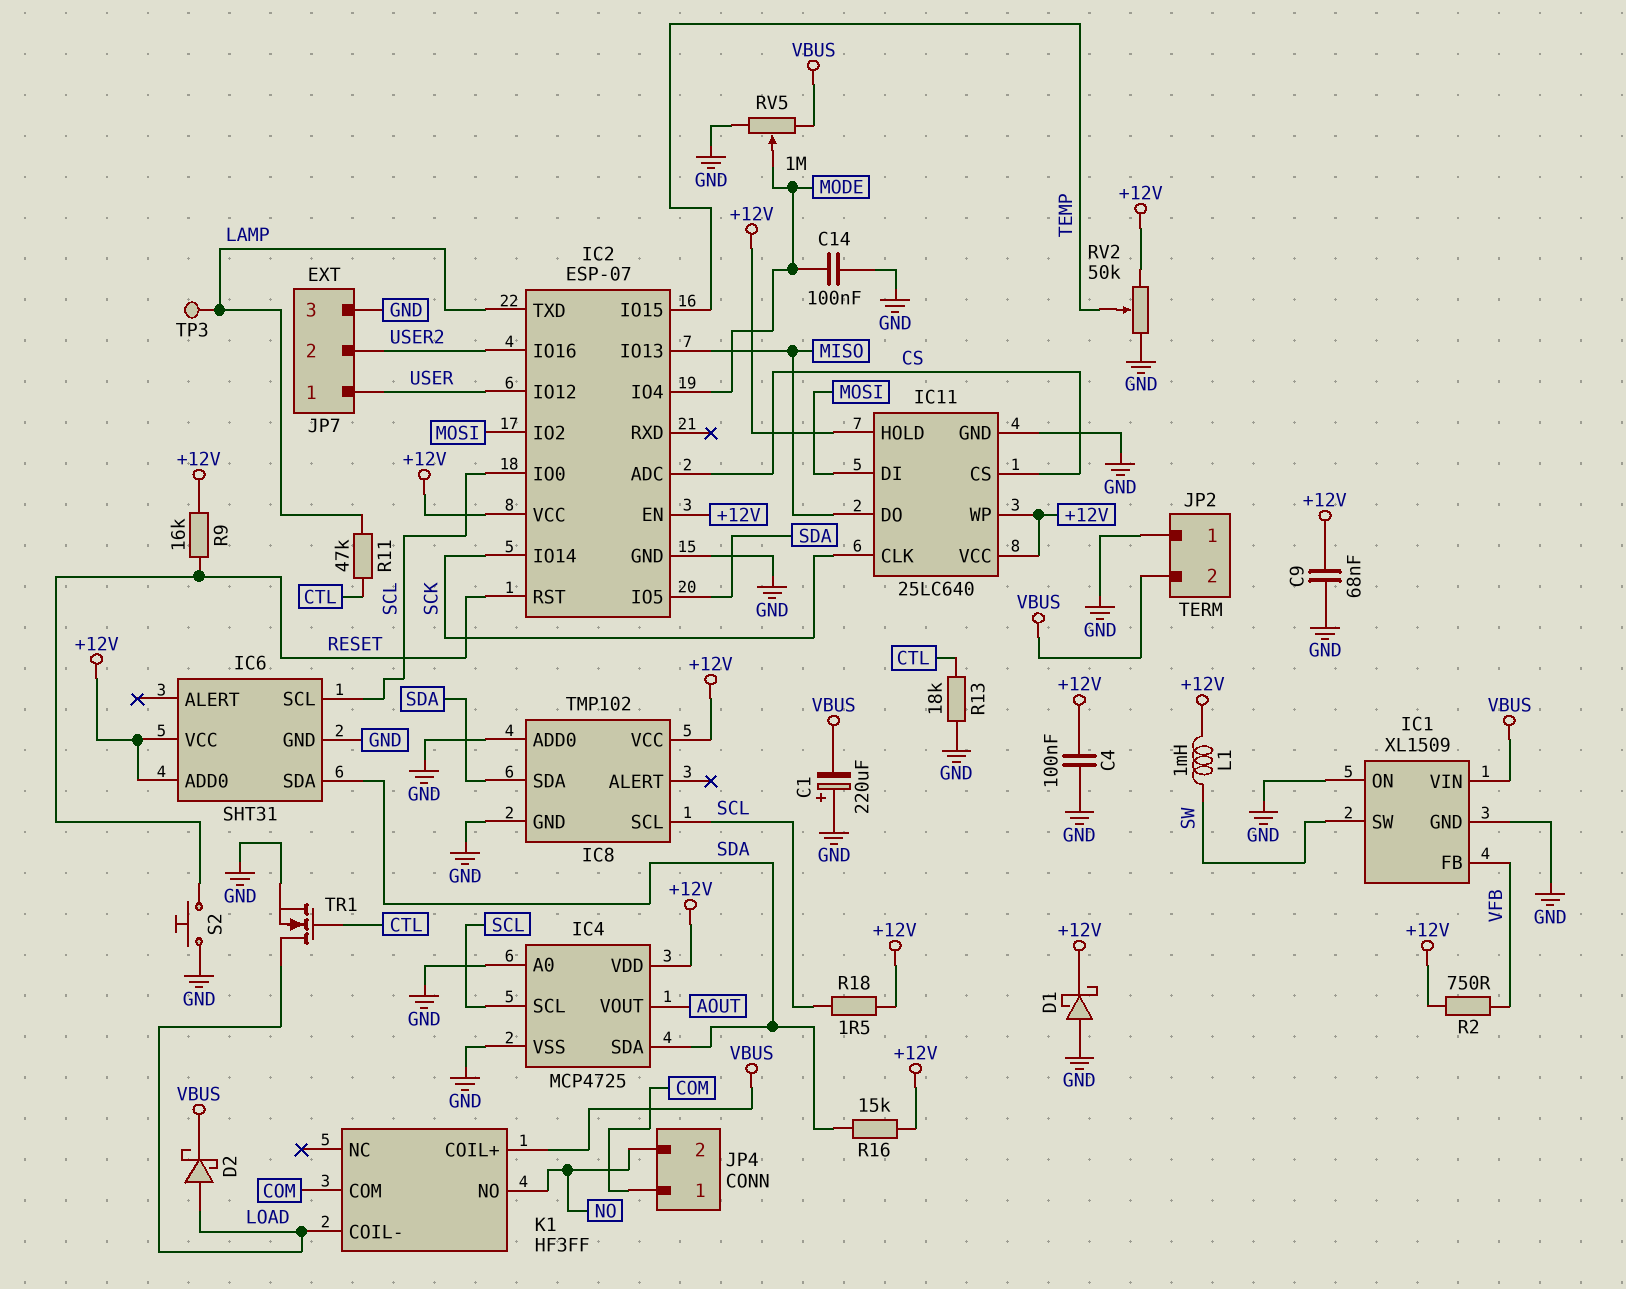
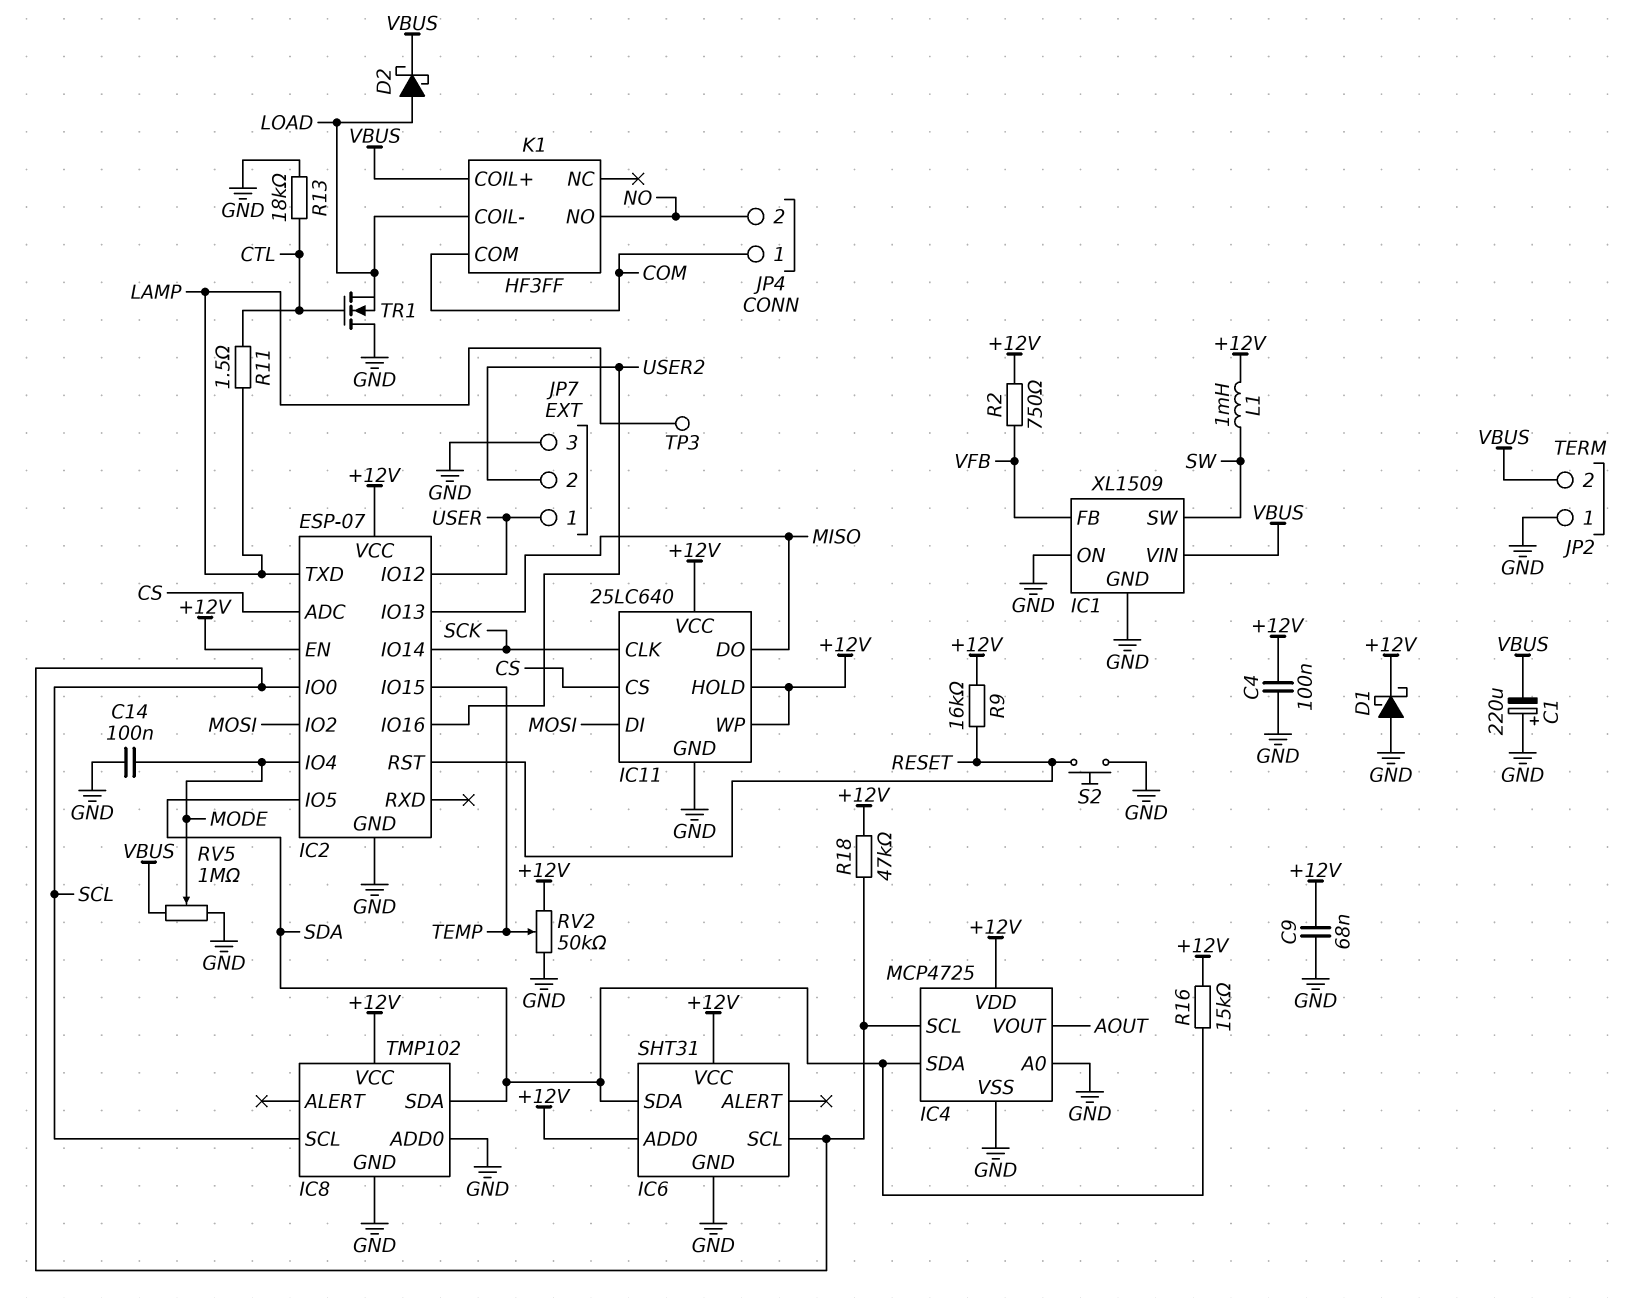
R11: 47k (CTL, LAMP) -> 1.5 (CTL, LAMP)
R18: 1.5 (+12V, SCL) -> 47k (+12V, SCL)
TR1: NMOS (G CTL, D LOAD, S GND) -> NMOS (G CTL, D GND, S LOAD)

